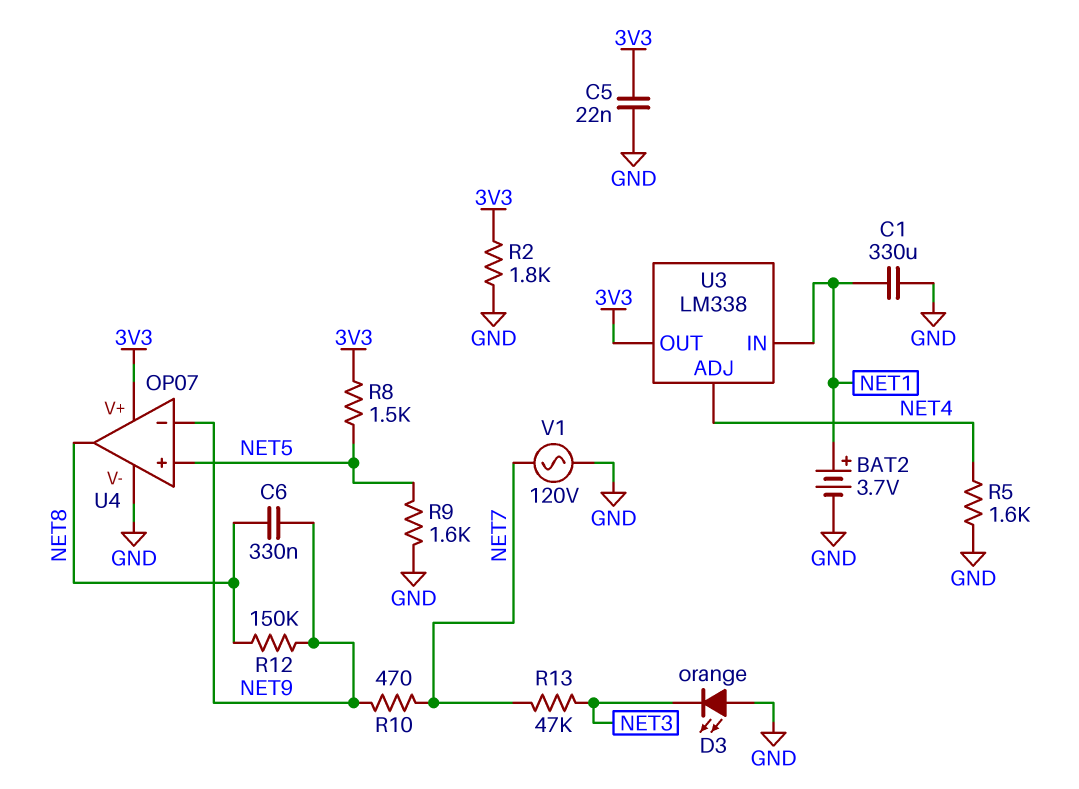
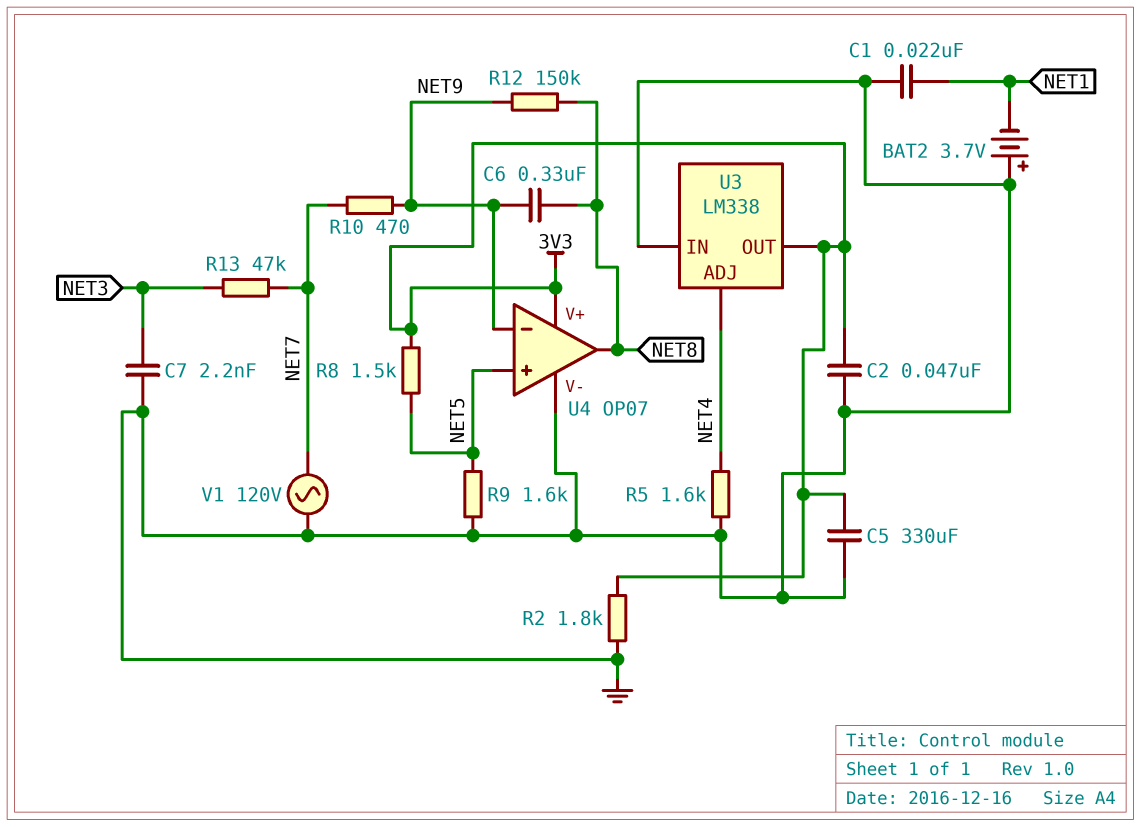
BAT2: 3.7V (plus NET1, minus GND) -> 3.7V (plus GND, minus NET1)
C1: 330uF (GND, NET1) -> 22nF (GND, NET1)
C2: none -> 47nF (3V3, GND)
C5: 22nF (3V3, GND) -> 330uF (3V3, GND)
C7: none -> 2.2nF (GND, NET3)
D3: LED orange (A GND, K NET3) -> none
U3 pin IN: NET1 -> GND

